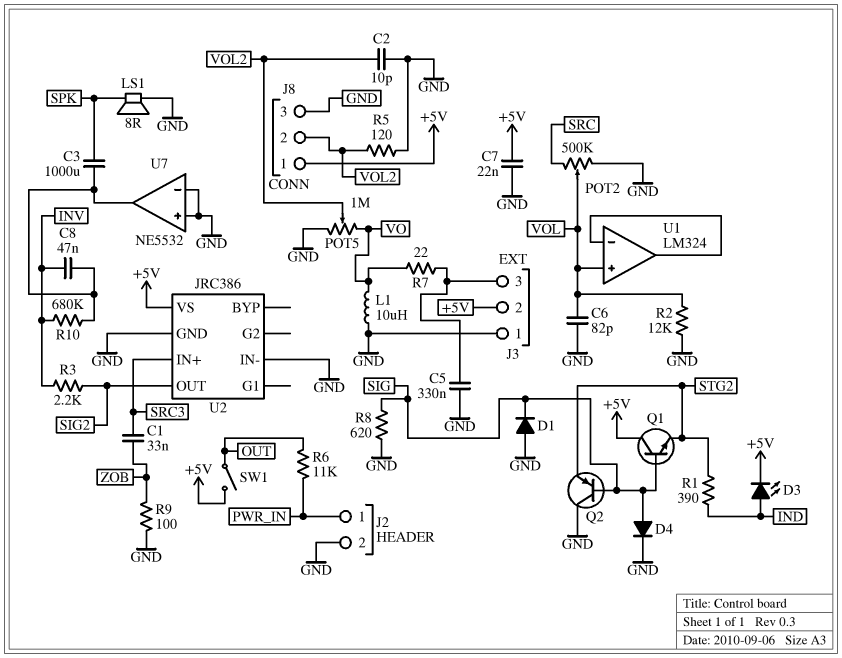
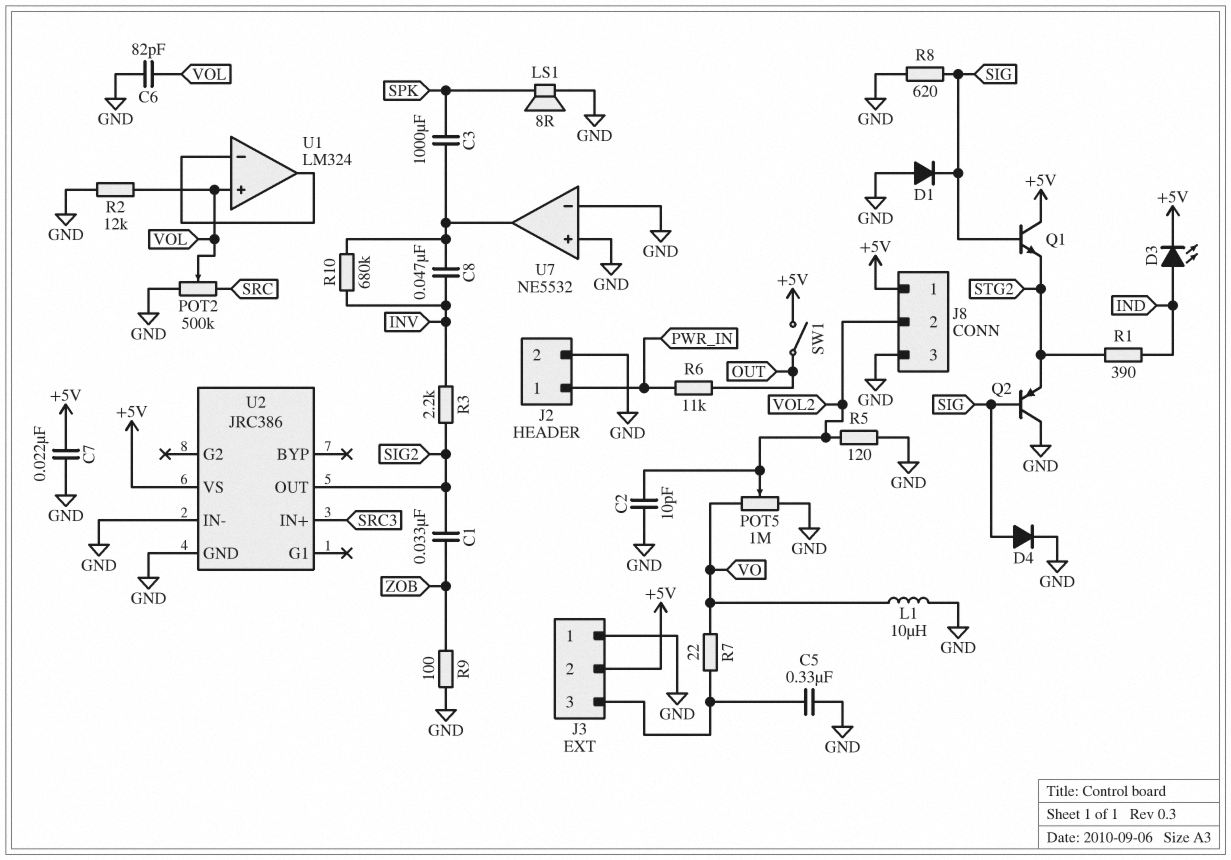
C1: 33nF (SRC3, ZOB) -> 33nF (SIG2, ZOB)

